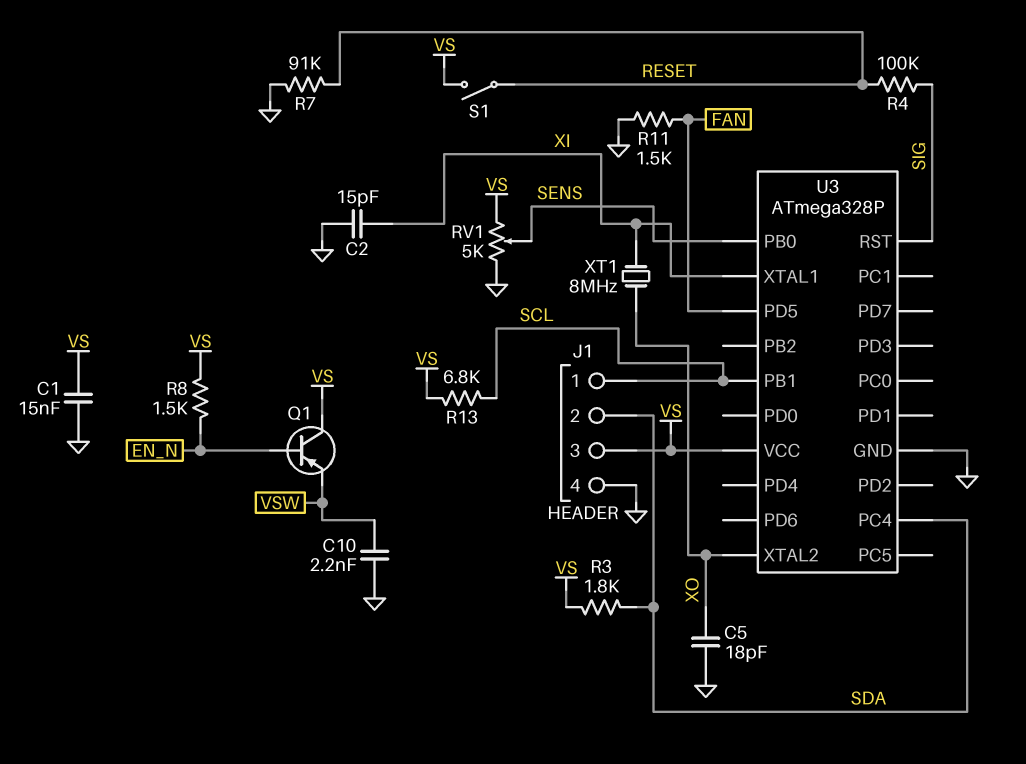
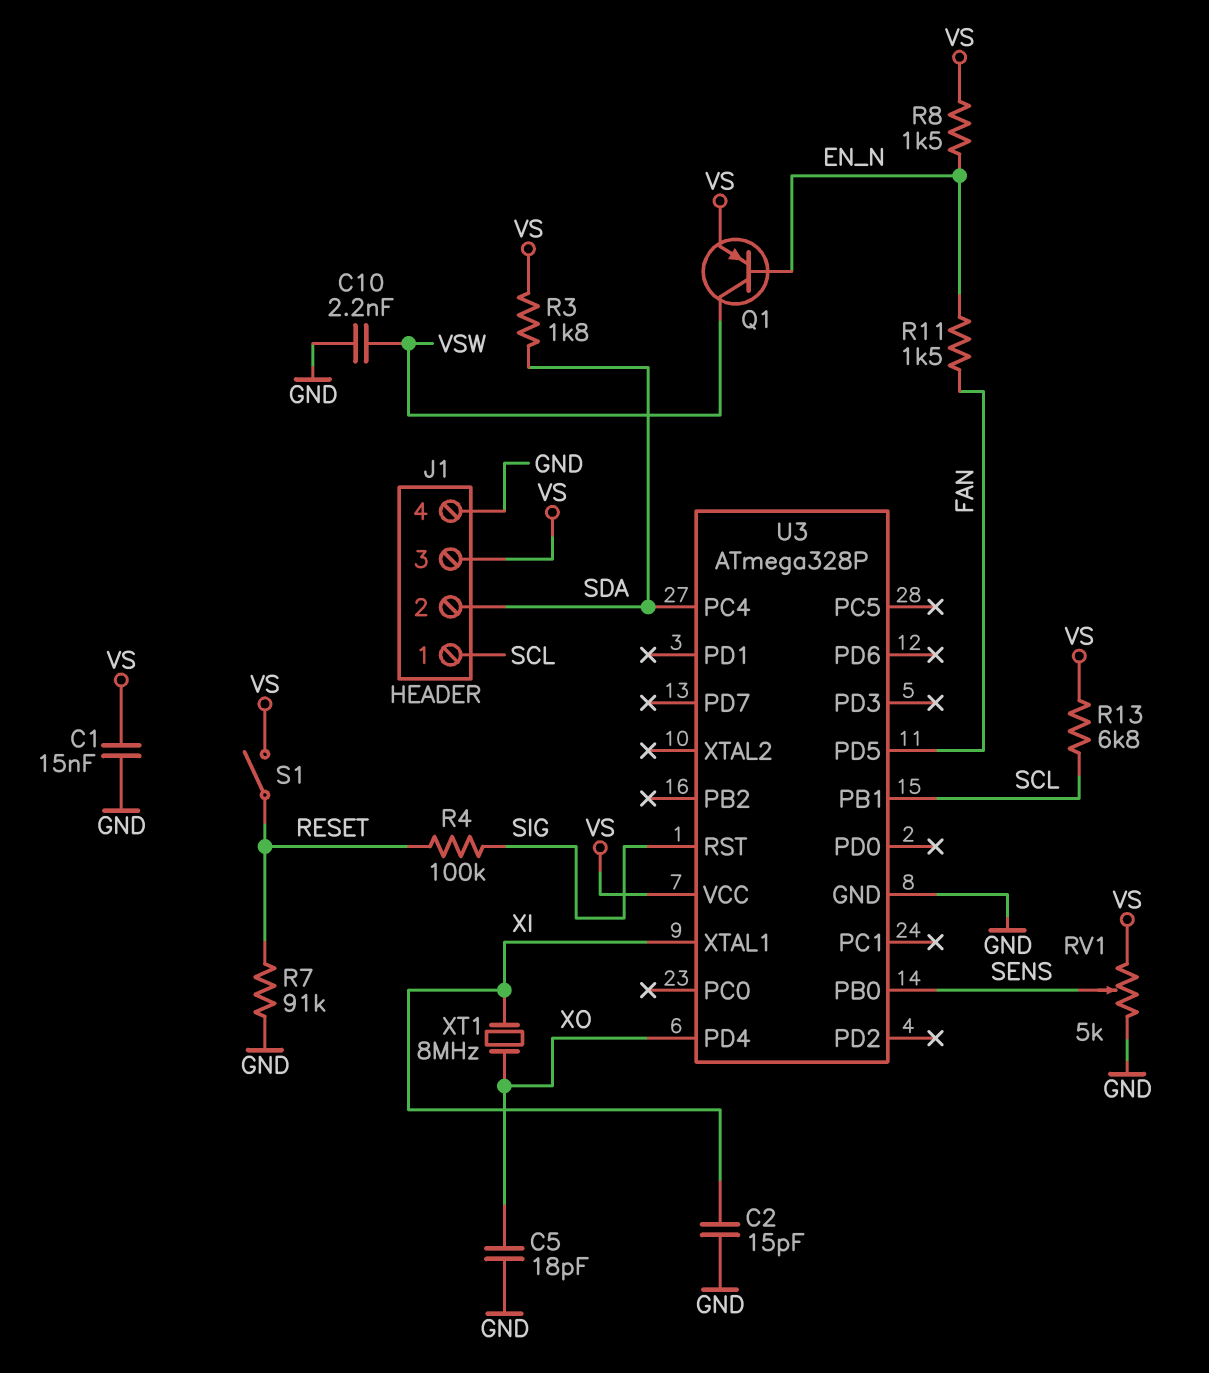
Q1: PNP (B EN_N, C VS, E VSW) -> PNP (B EN_N, C VSW, E VS)
R11: 1.5k (FAN, GND) -> 1.5k (EN_N, FAN)
U3 pin PD4: none -> XO
U3 pin XTAL2: XO -> none

